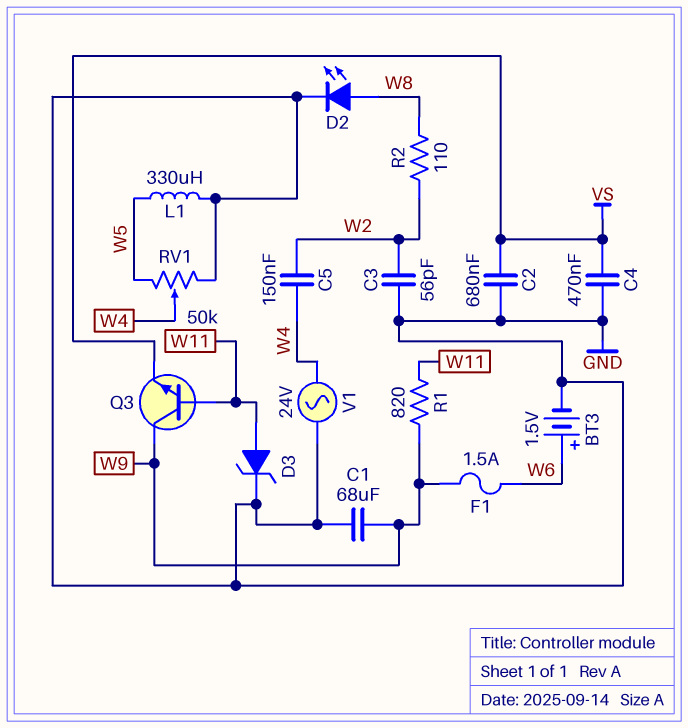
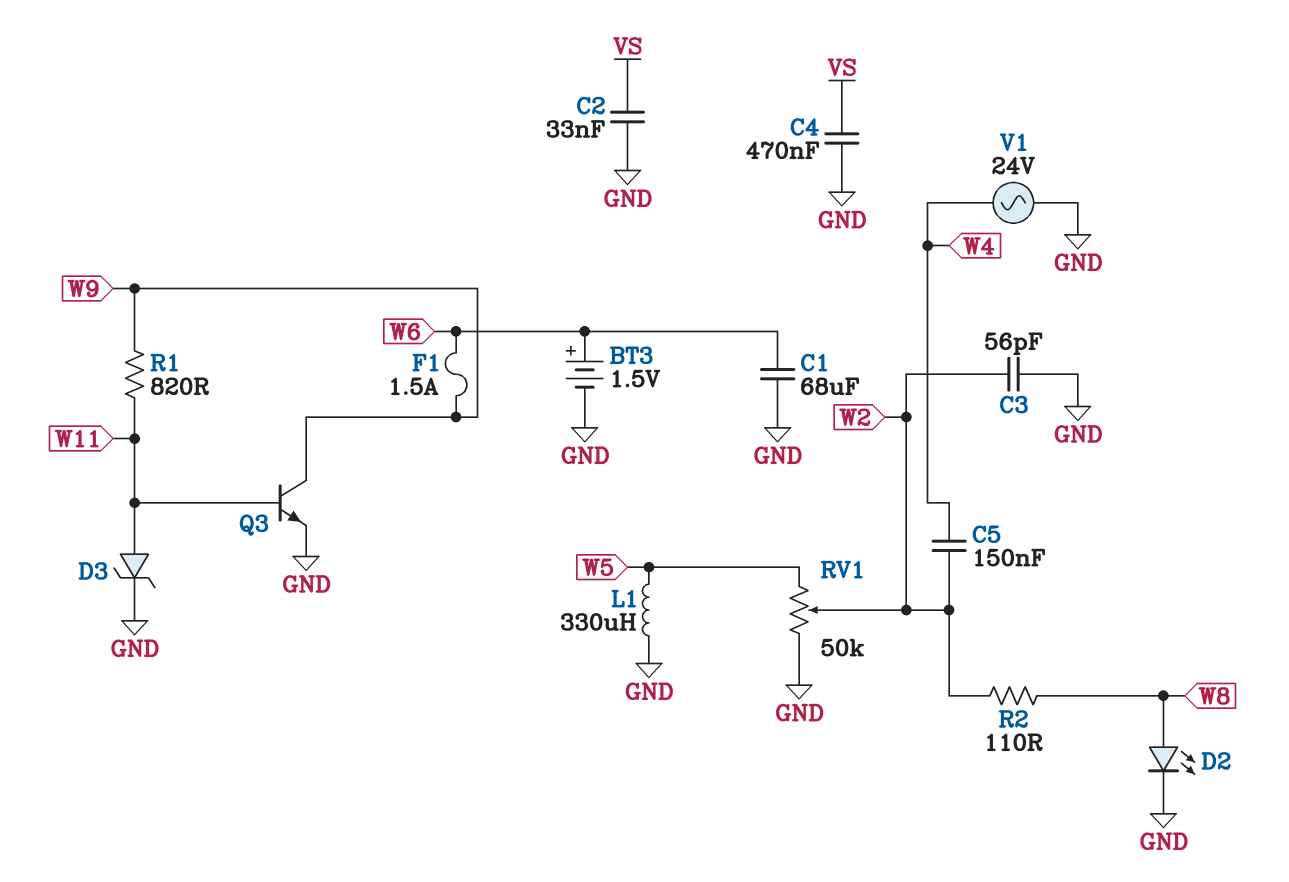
C1: 68uF (GND, W9) -> 68uF (GND, W6)
C2: 680nF (GND, VS) -> 33nF (GND, VS)
Q3: NPN (B W11, C W9, E VS) -> NPN (B W11, C W9, E GND)
RV1: 50k (GND, W5, wiper W4) -> 50k (GND, W5, wiper W2)

